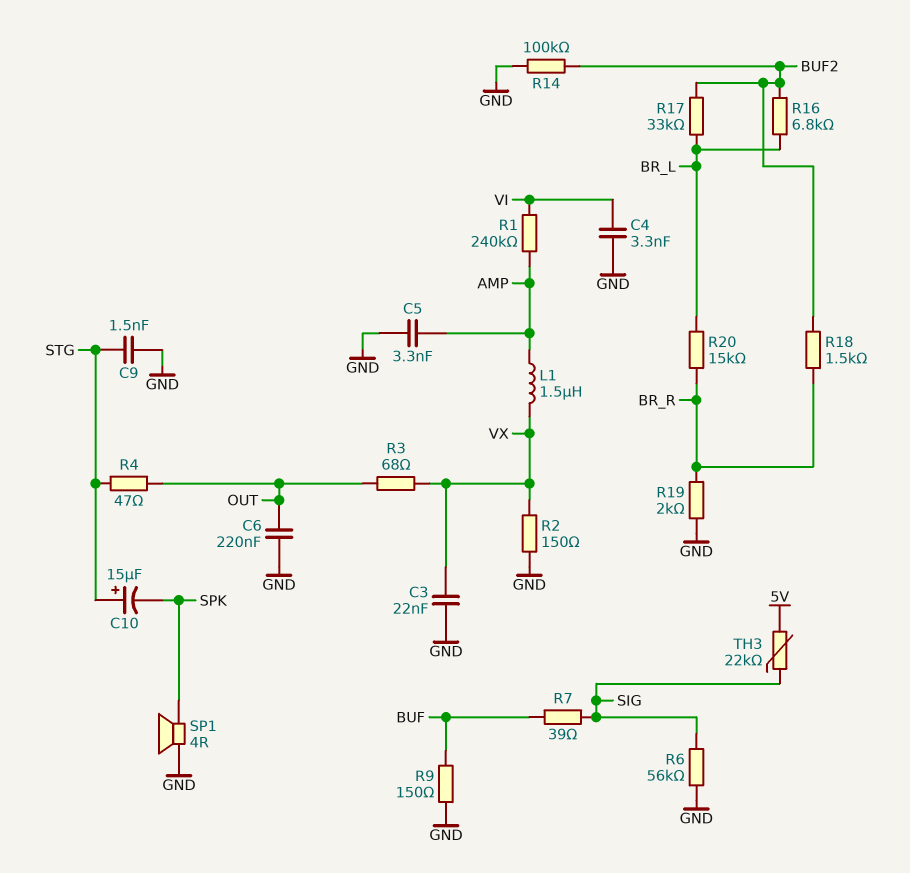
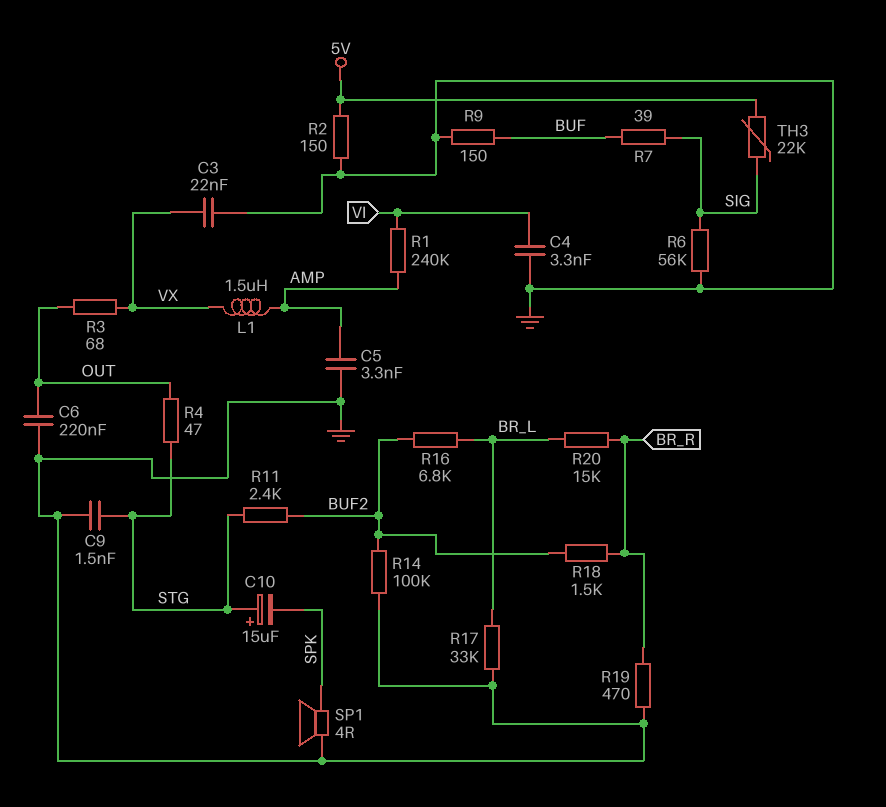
R2: 150 (GND, VX) -> 150 (5V, GND)
R11: none -> 2.4k (BUF2, STG)
R17: 33k (BR_L, BUF2) -> 33k (BR_L, GND)
R19: 2k (BR_R, GND) -> 470 (BR_R, GND)

